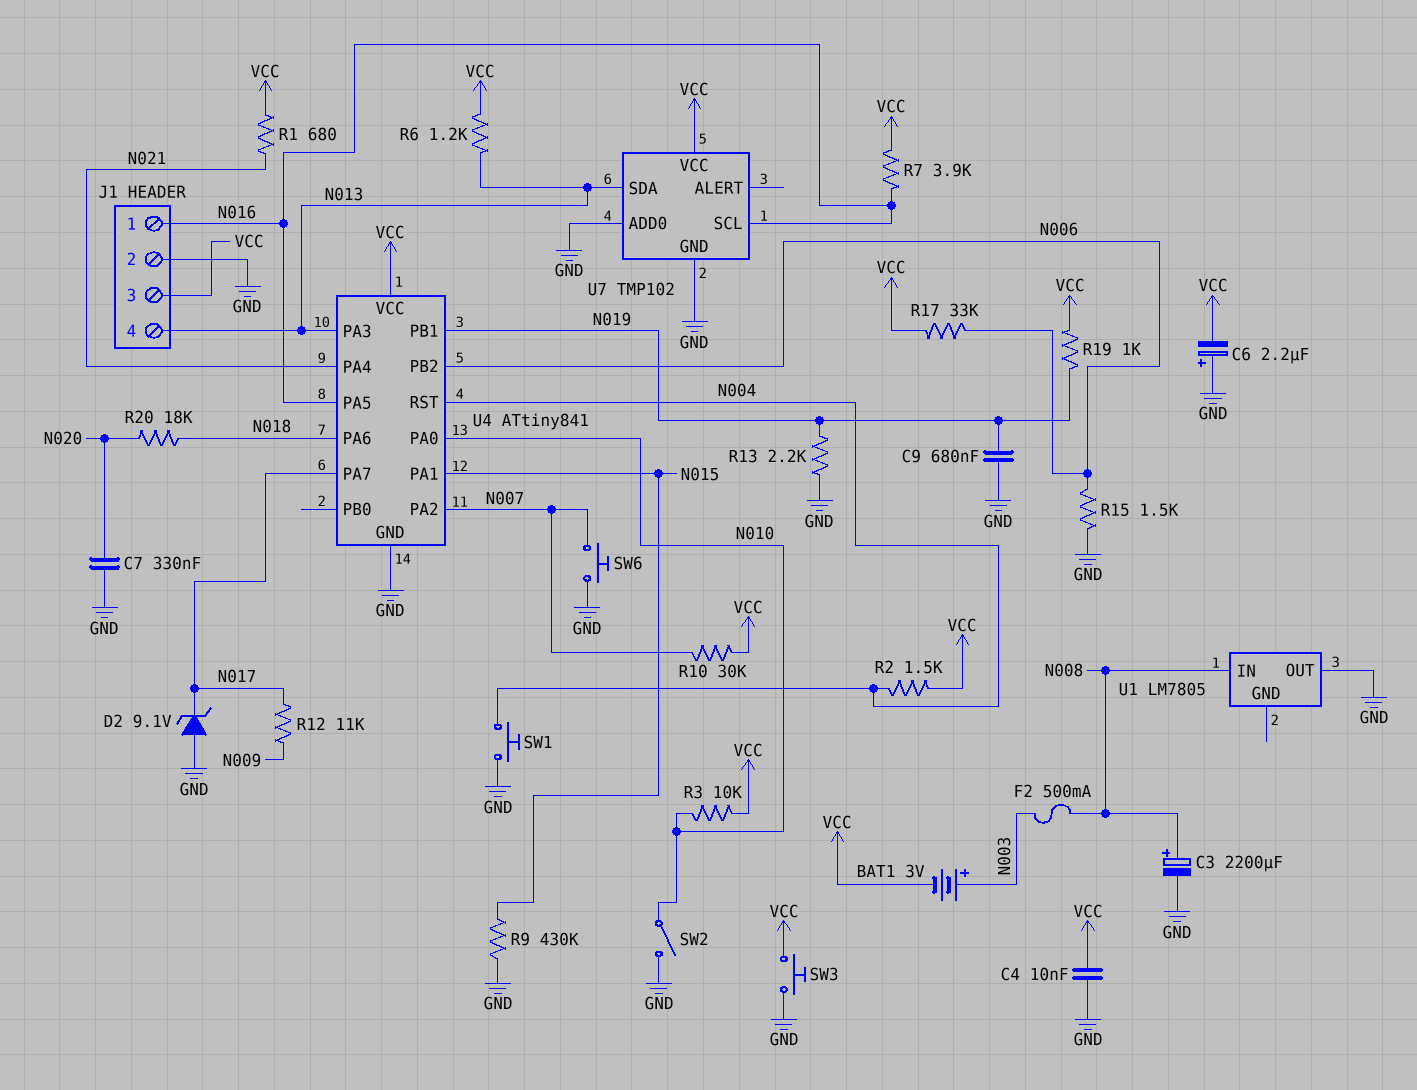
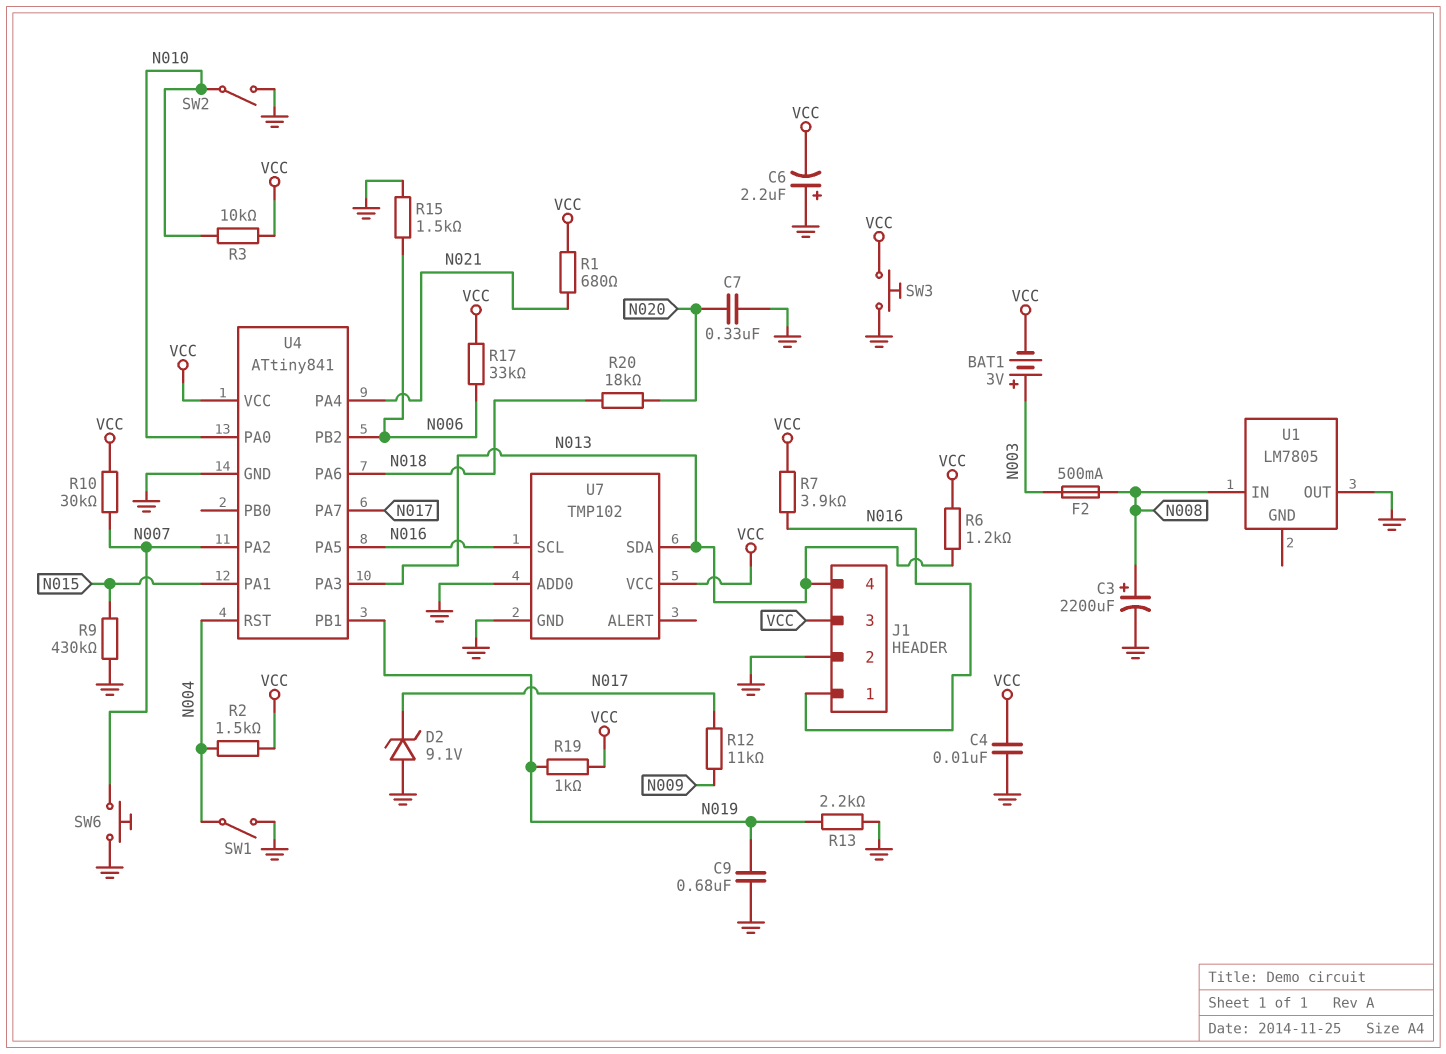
SW1: button (GND, N004) -> switch (GND, N004)

